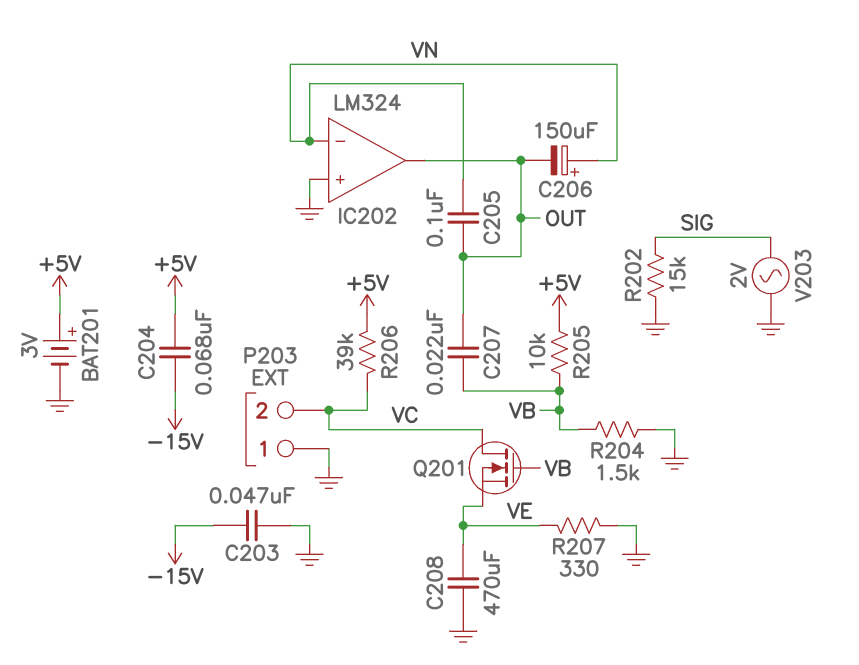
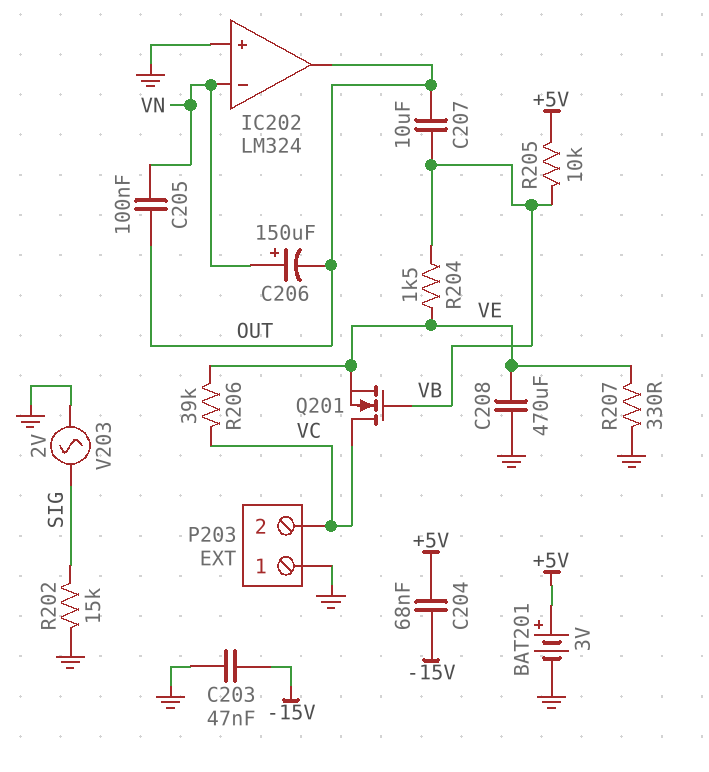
C207: 22nF (OUT, VB) -> 10uF (OUT, VB)
R204: 1.5k (GND, VB) -> 1.5k (VB, VE)
R206: 39k (+5V, VC) -> 39k (VC, VE)

